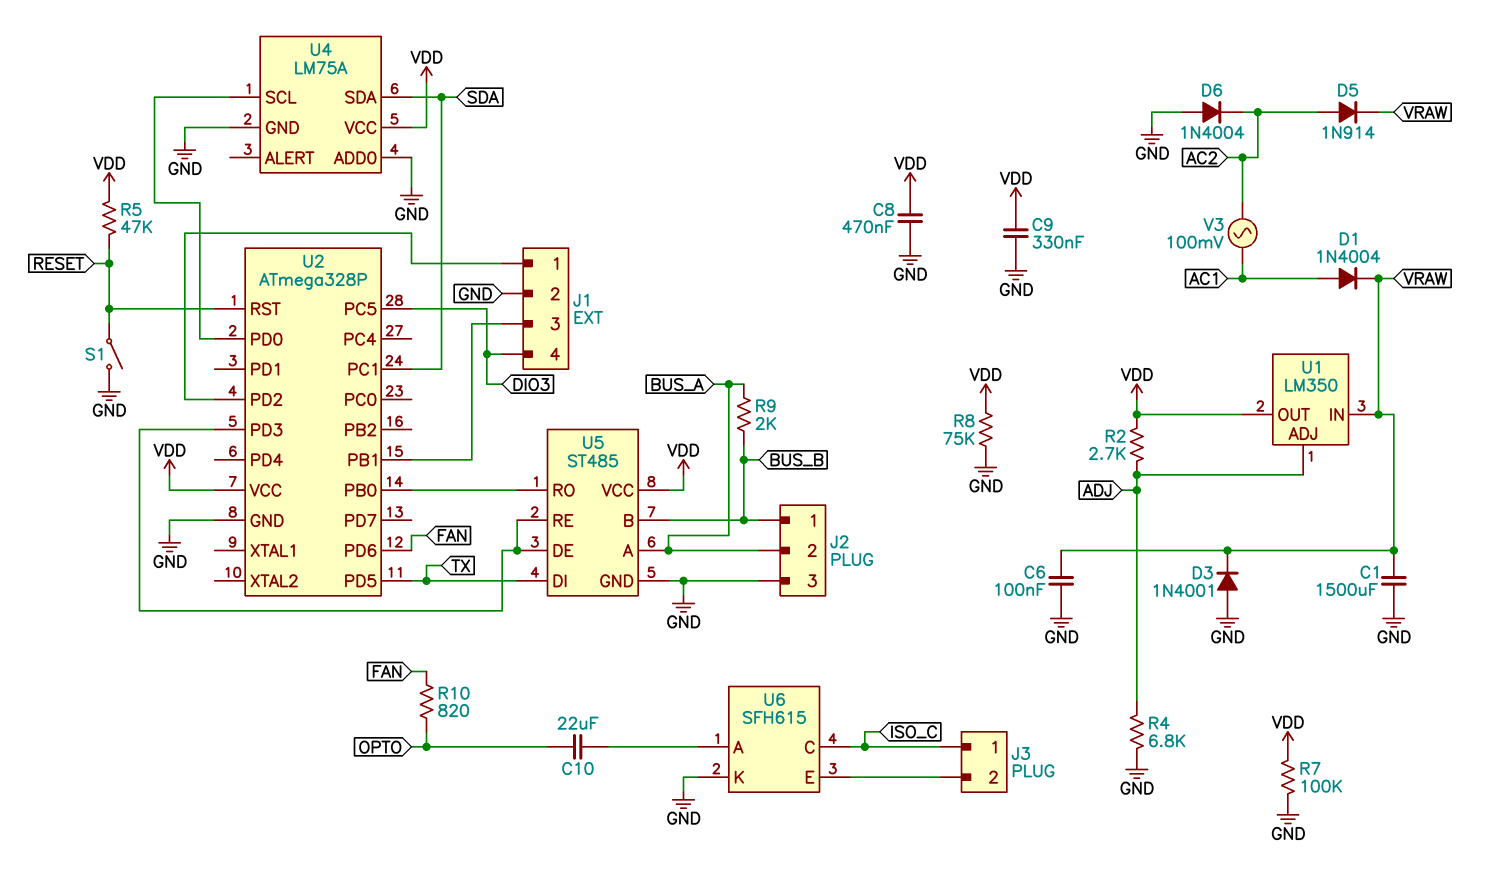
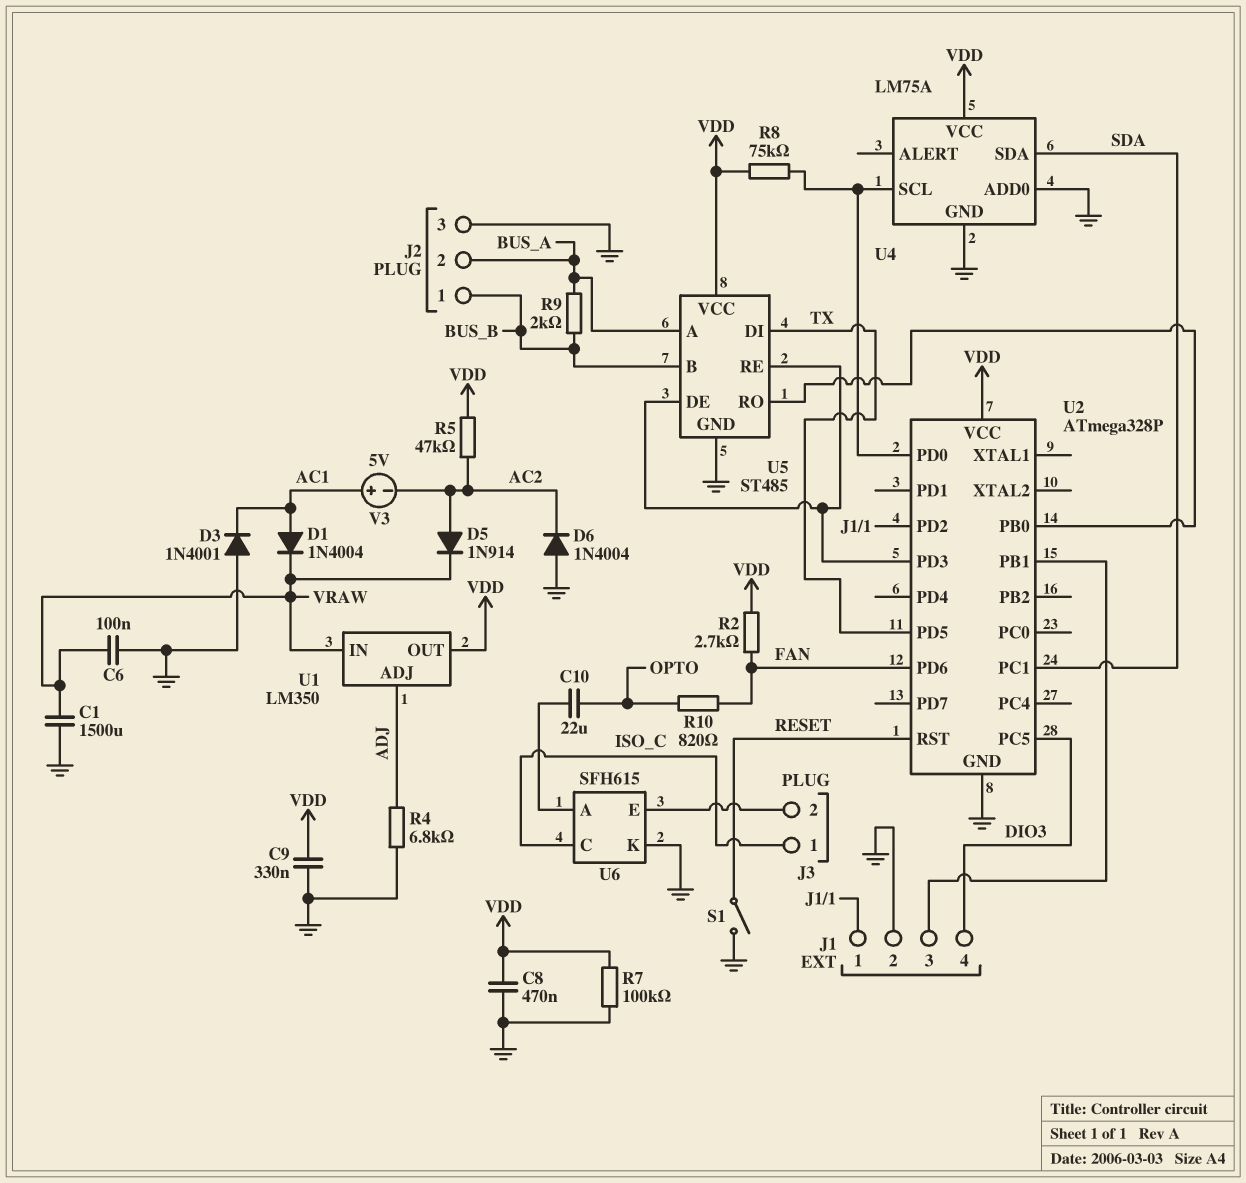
D3: diode 1N4001 (A GND, K VRAW) -> diode 1N4001 (A GND, K AC1)
R2: 2.7k (ADJ, VDD) -> 2.7k (FAN, VDD)
R5: 47k (RESET, VDD) -> 47k (AC2, VDD)
R8: 75k (GND, VDD) -> 75k (U2/PD0, VDD)
V3: AC 100mV (AC1, AC2) -> 5V (plus AC1, minus AC2)

